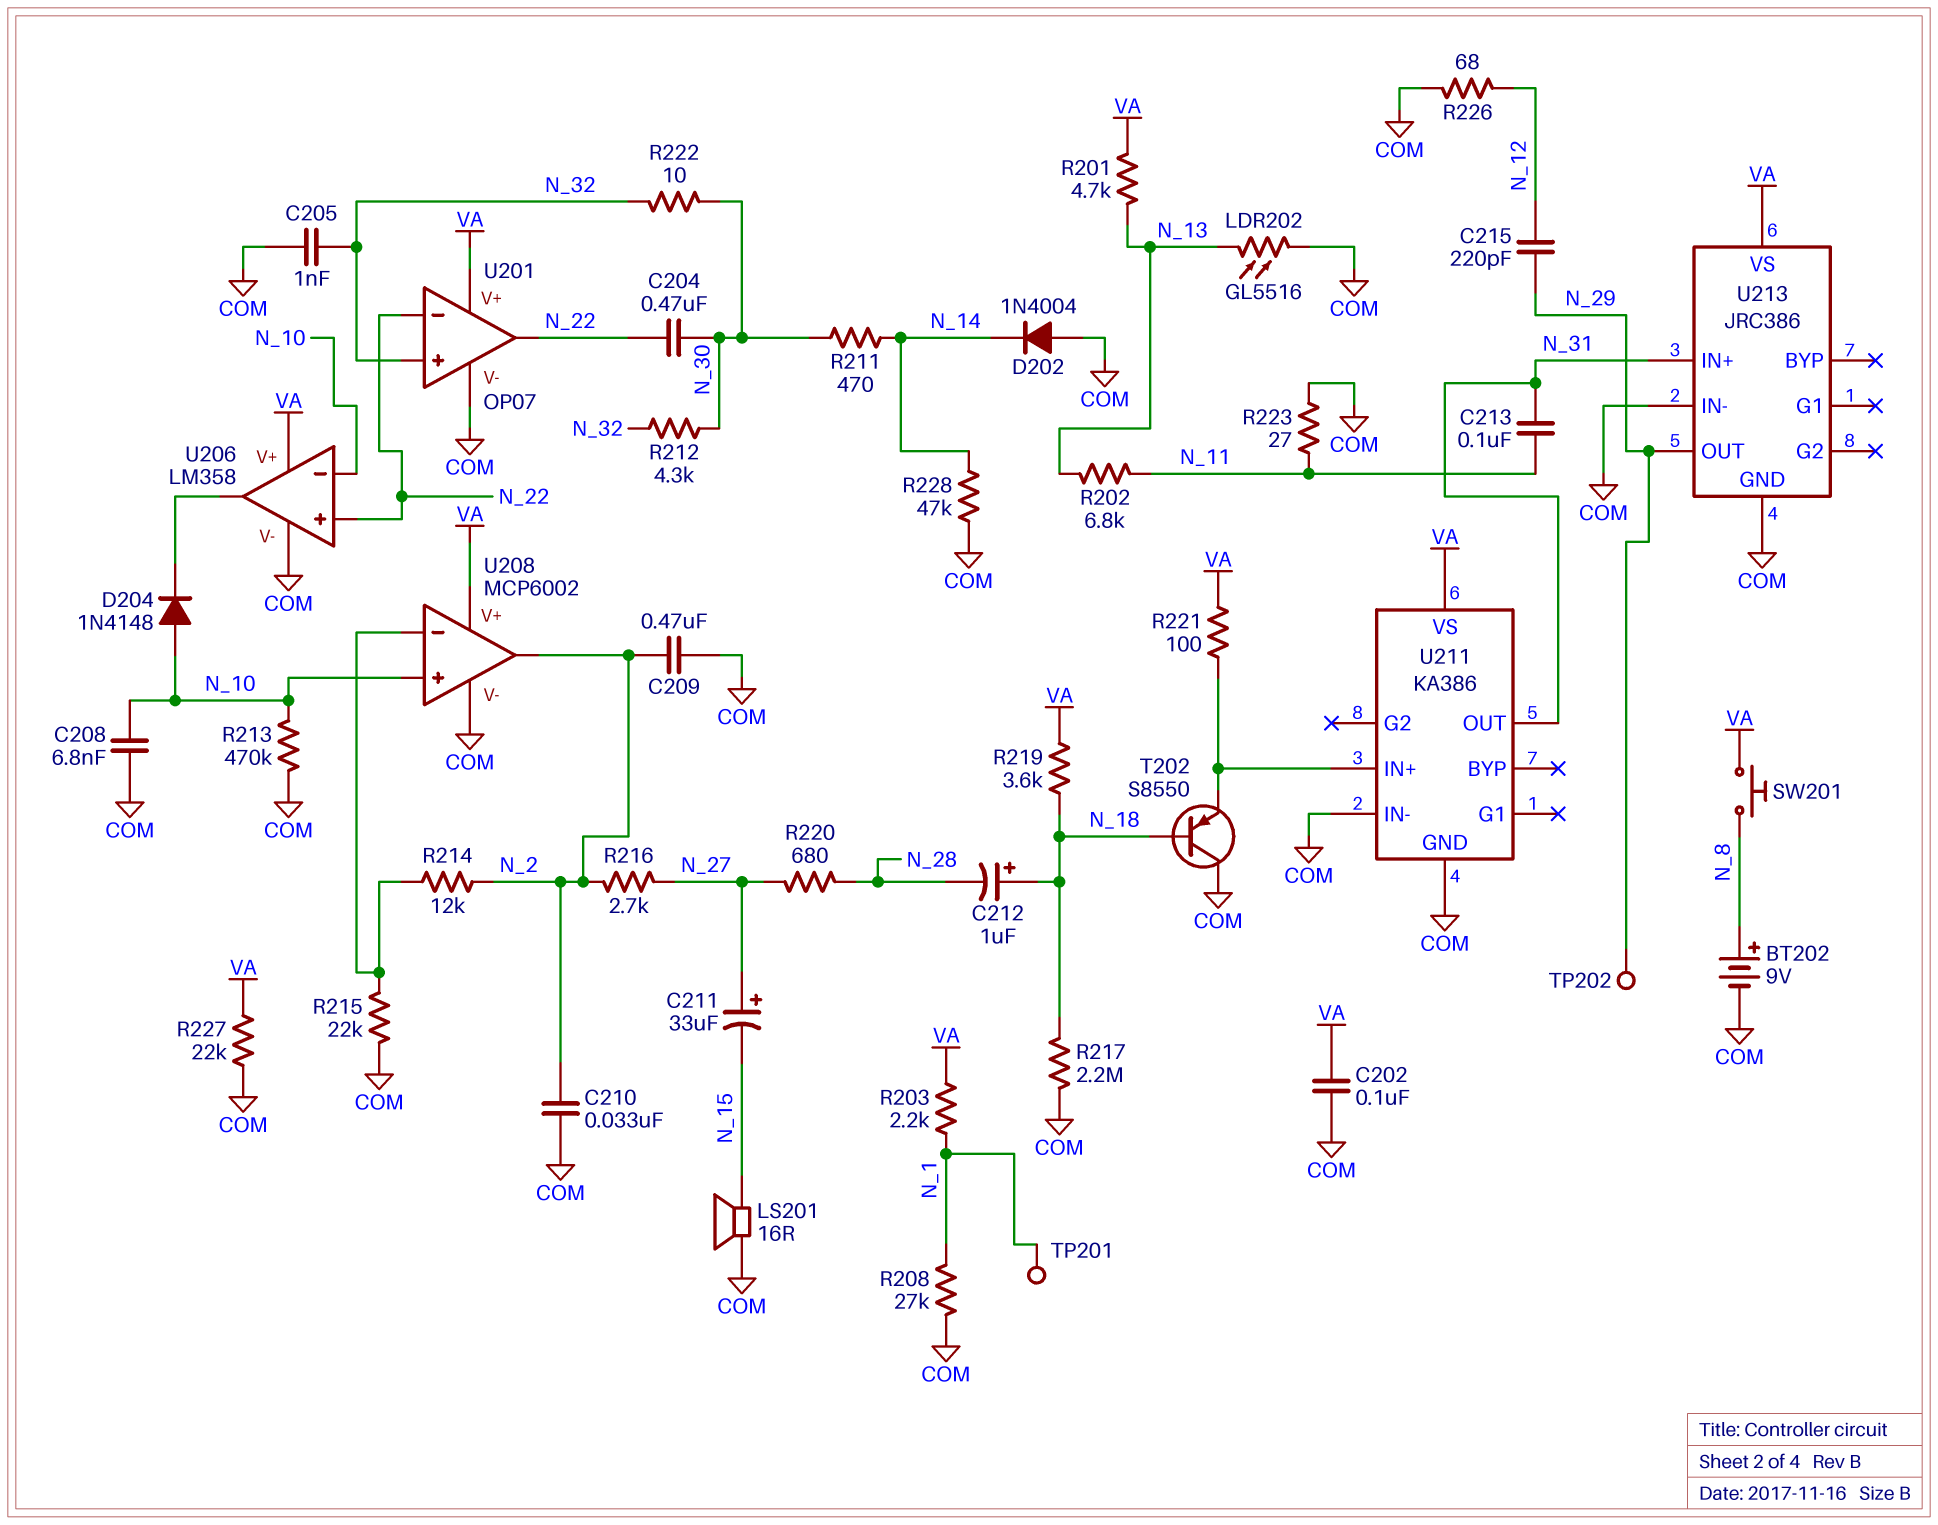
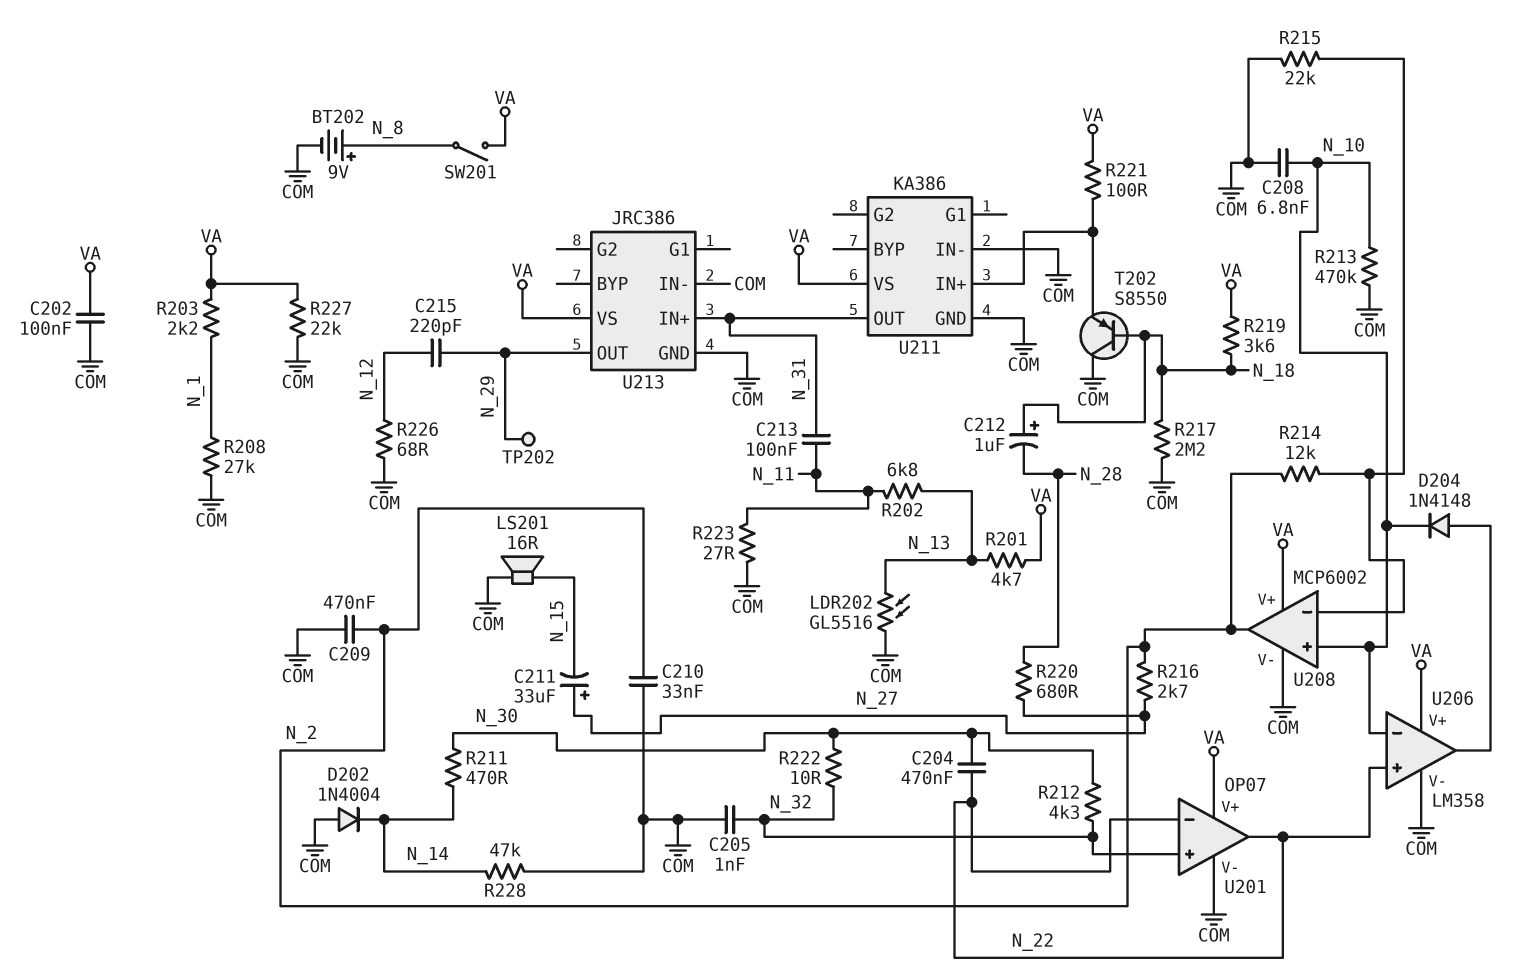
D204: diode 1N4148 (A N_10, K U206/out) -> diode 1N4148 (A U206/out, K N_10)
SW201: button (N_8, VA) -> switch (N_8, VA)
TP201: test point (N_1) -> none

